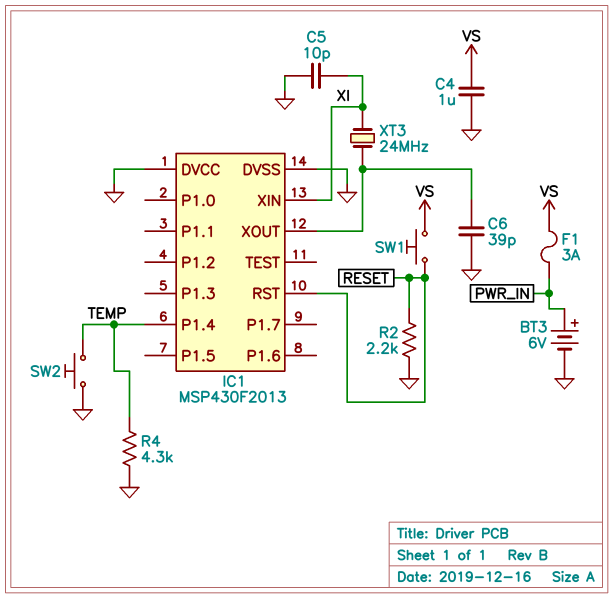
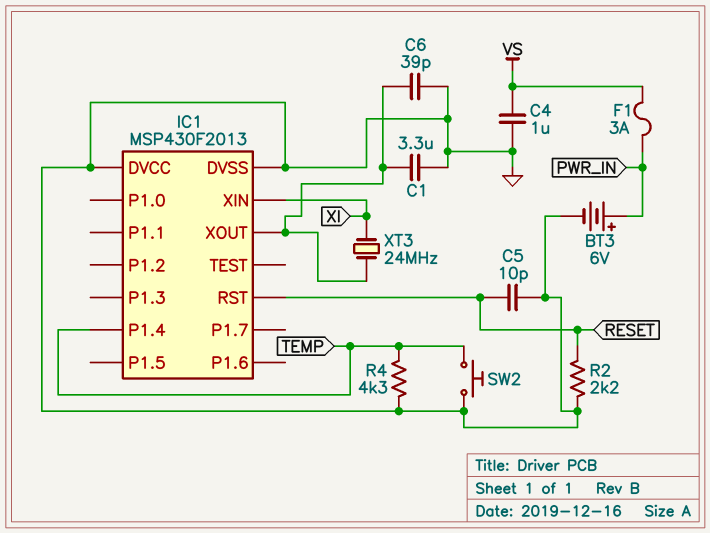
C1: none -> 3.3uF (GND, IC1/XOUT)
C5: 10pF (GND, XI) -> 10pF (GND, RESET)
SW1: button (RESET, VS) -> none

